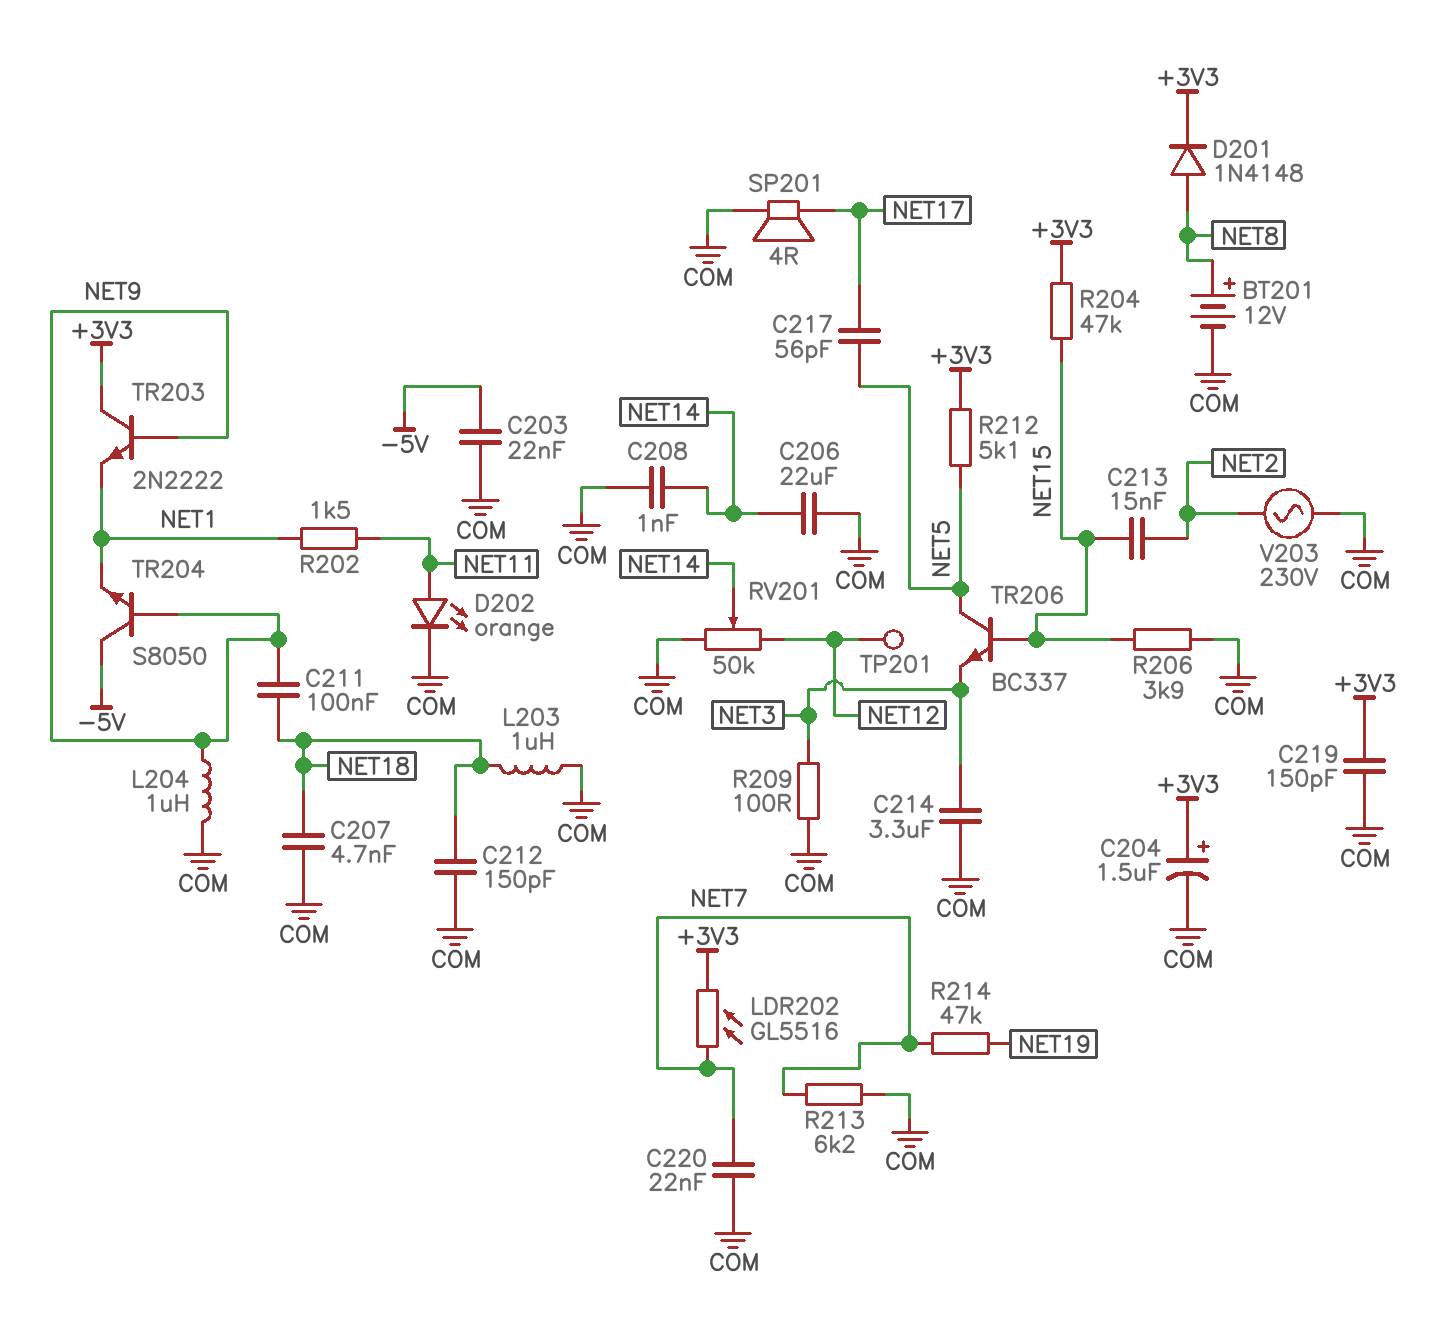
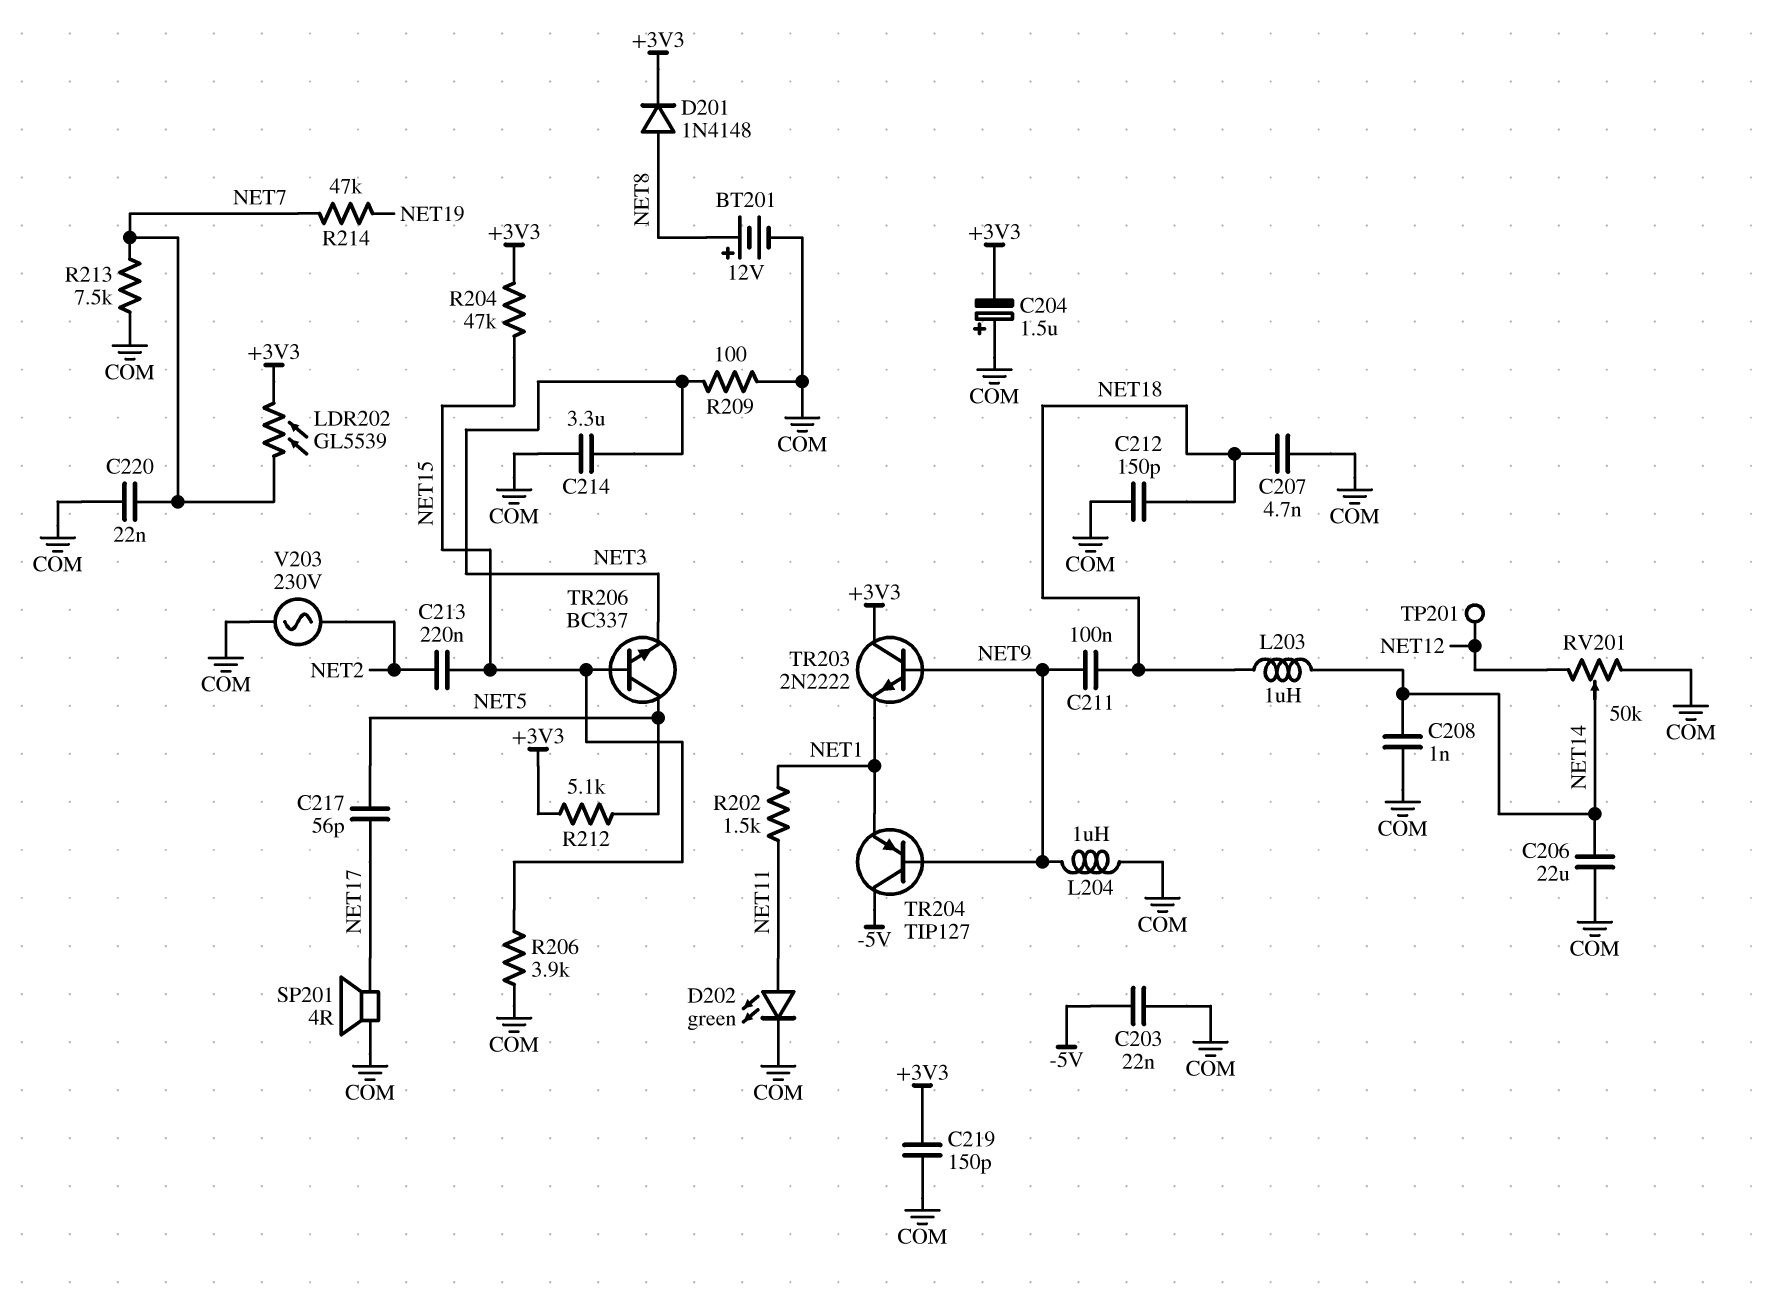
C204: 1.5uF (plus +3V3, minus COM) -> 1.5uF (plus COM, minus +3V3)
C213: 15nF (NET2, NET15) -> 220nF (NET2, NET15)
D202: LED orange (A NET11, K COM) -> LED green (A NET11, K COM)
L203: 1uH (COM, NET18) -> 1uH (NET14, NET18)
LDR202: GL5516 (+3V3, NET7) -> GL5539 (+3V3, NET7)
R213: 6.2k (COM, NET7) -> 7.5k (COM, NET7)
TR204: NPN S8050 (B NET9, C -5V, E NET1) -> PNP TIP127 (B NET9, C -5V, E NET1)

